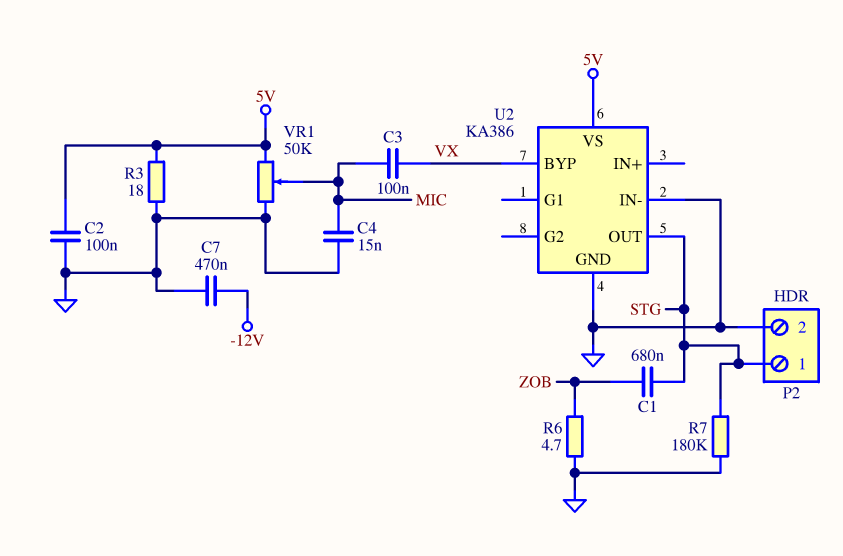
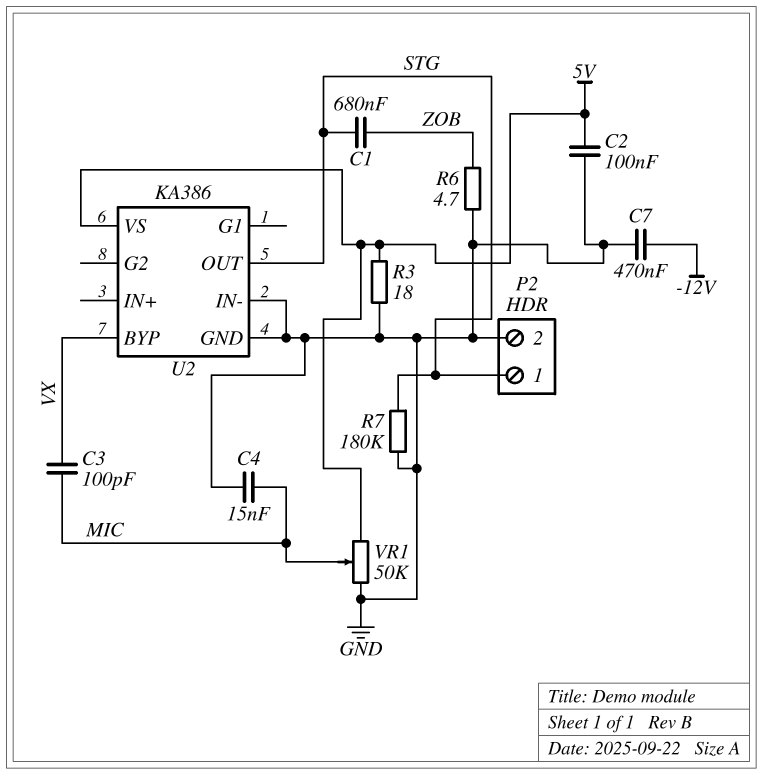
C3: 100nF (MIC, VX) -> 100pF (MIC, VX)

